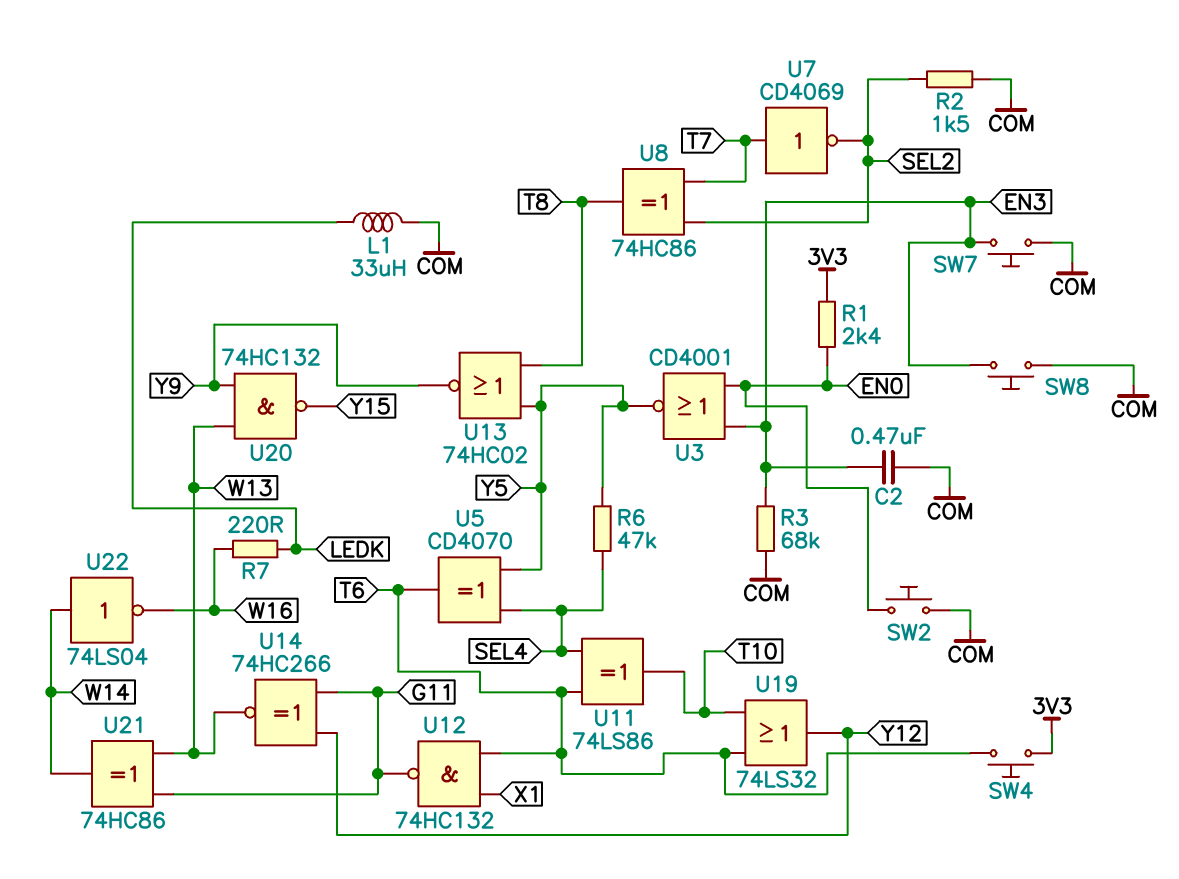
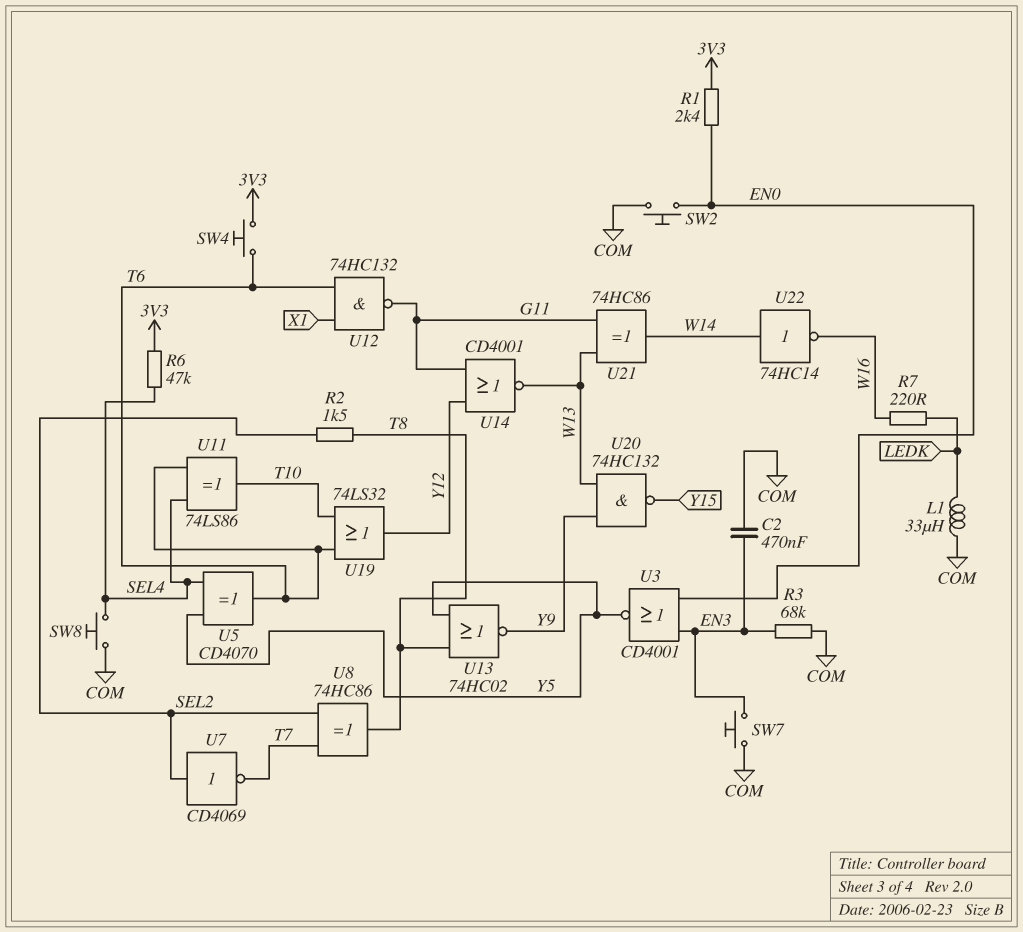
R2: 1.5k (COM, SEL2) -> 1.5k (SEL2, T8)
R6: 47k (SEL4, Y5) -> 47k (3V3, SEL4)
SW8: button (COM, EN3) -> button (COM, SEL4)
U7: NOT CD4069 (in T7, out SEL2) -> NOT CD4069 (in SEL2, out T7)
U14: XNOR 74HC266 (in G11, in Y12, out W13) -> NOR CD4001 (in G11, in Y12, out W13)
U22: NOT 74LS04 (in W14, out W16) -> NOT 74HC14 (in W14, out W16)

